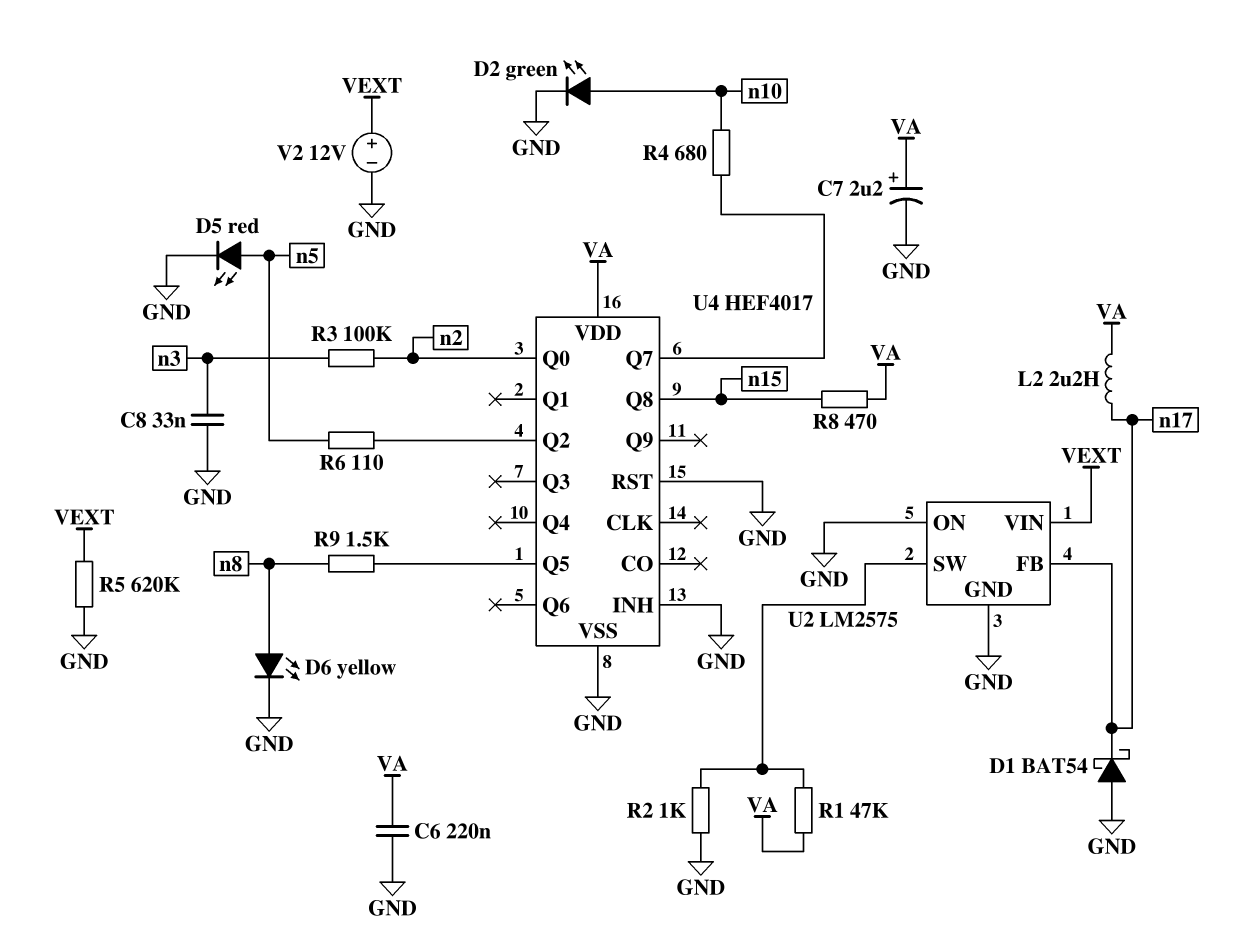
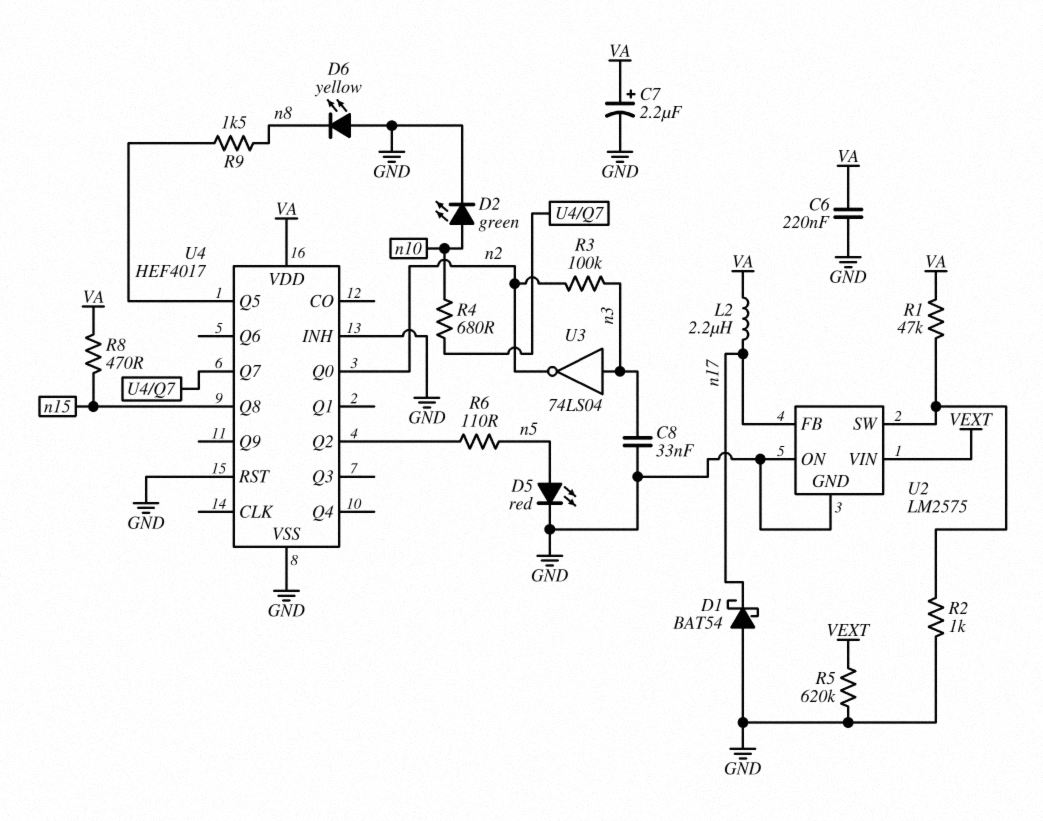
D6: LED yellow (A n8, K GND) -> LED yellow (A GND, K n8)
U3: none -> NOT 74LS04 (in n3, out n2)
V2: 12V (plus VEXT, minus GND) -> none

